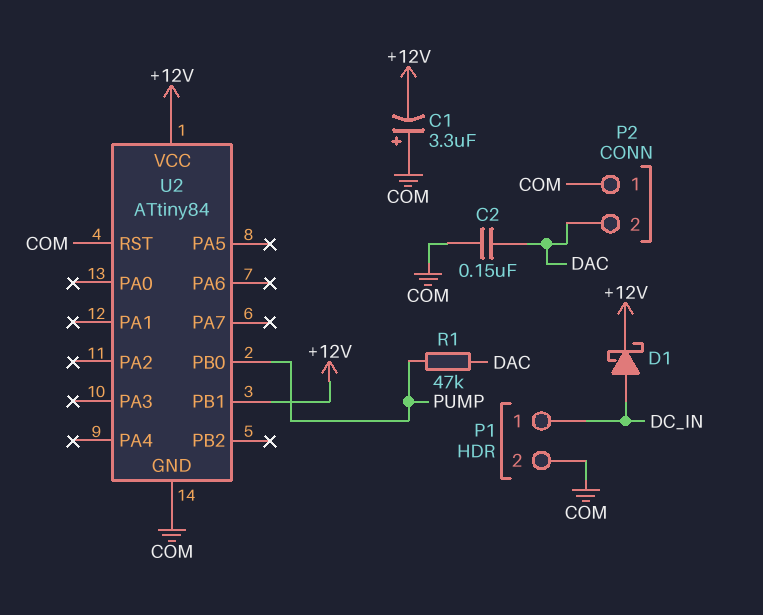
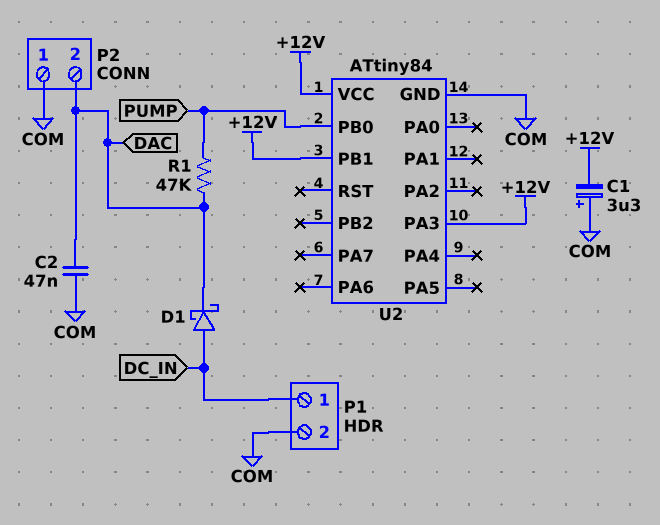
C2: 150nF (COM, DAC) -> 47nF (COM, DAC)
D1: schottky (A DC_IN, K +12V) -> schottky (A DC_IN, K DAC)
U2 pin PA3: none -> +12V
U2 pin RST: COM -> none

